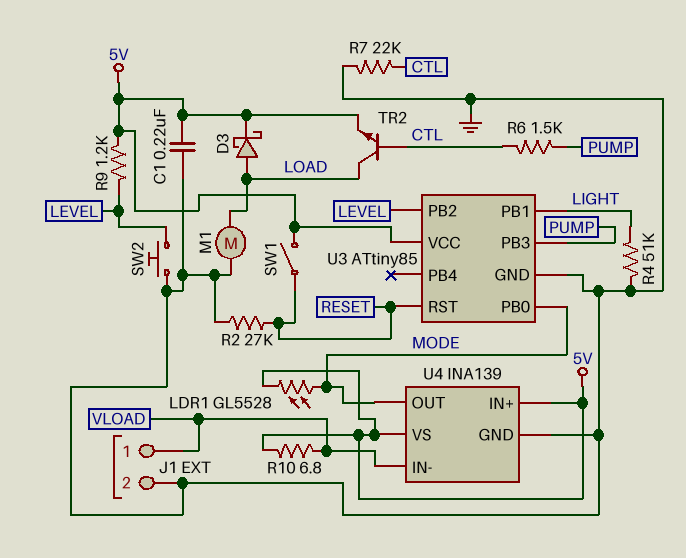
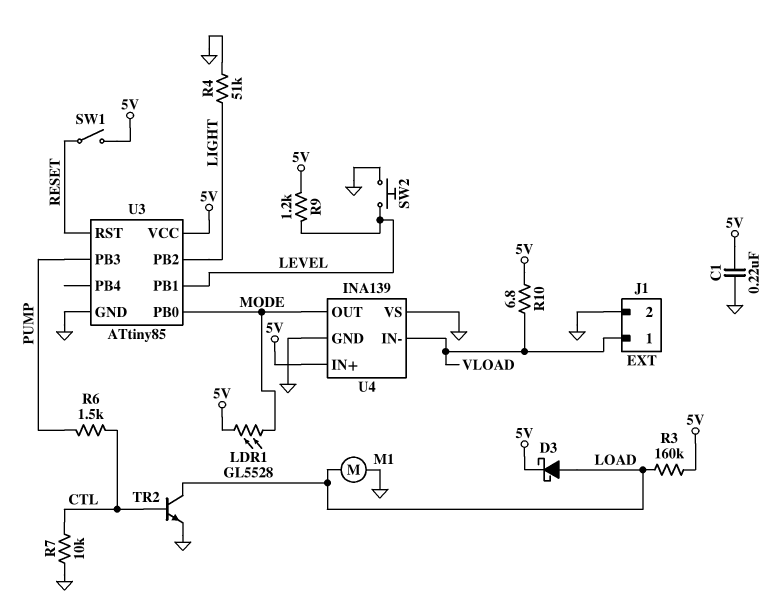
R2: 27k (GND, RESET) -> none
R3: none -> 160k (5V, LOAD)
R7: 22k (CTL, GND) -> 10k (CTL, GND)
TR2: NPN (B CTL, C LOAD, E 5V) -> NPN (B CTL, C LOAD, E GND)
U3 pin PB1: LIGHT -> LEVEL
U3 pin PB2: LEVEL -> LIGHT
U4 pin VS: 5V -> GND

